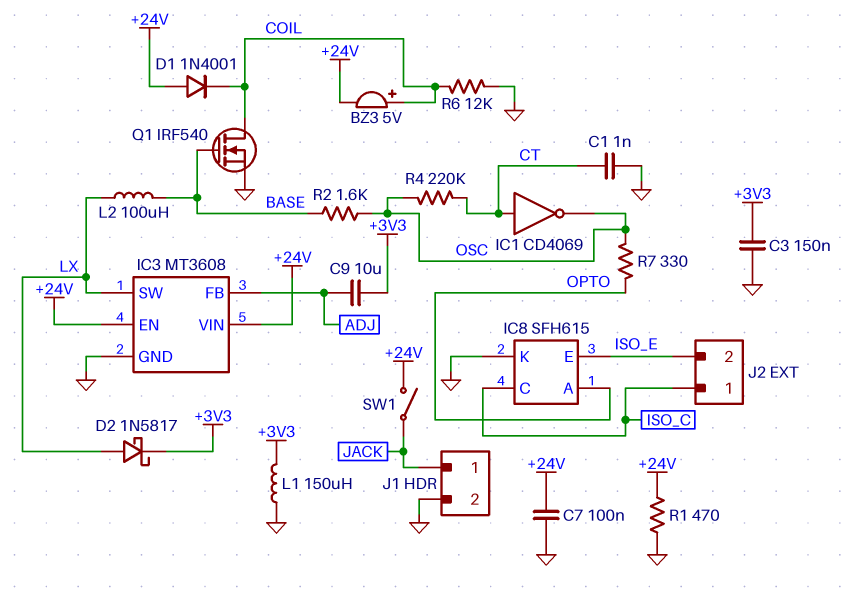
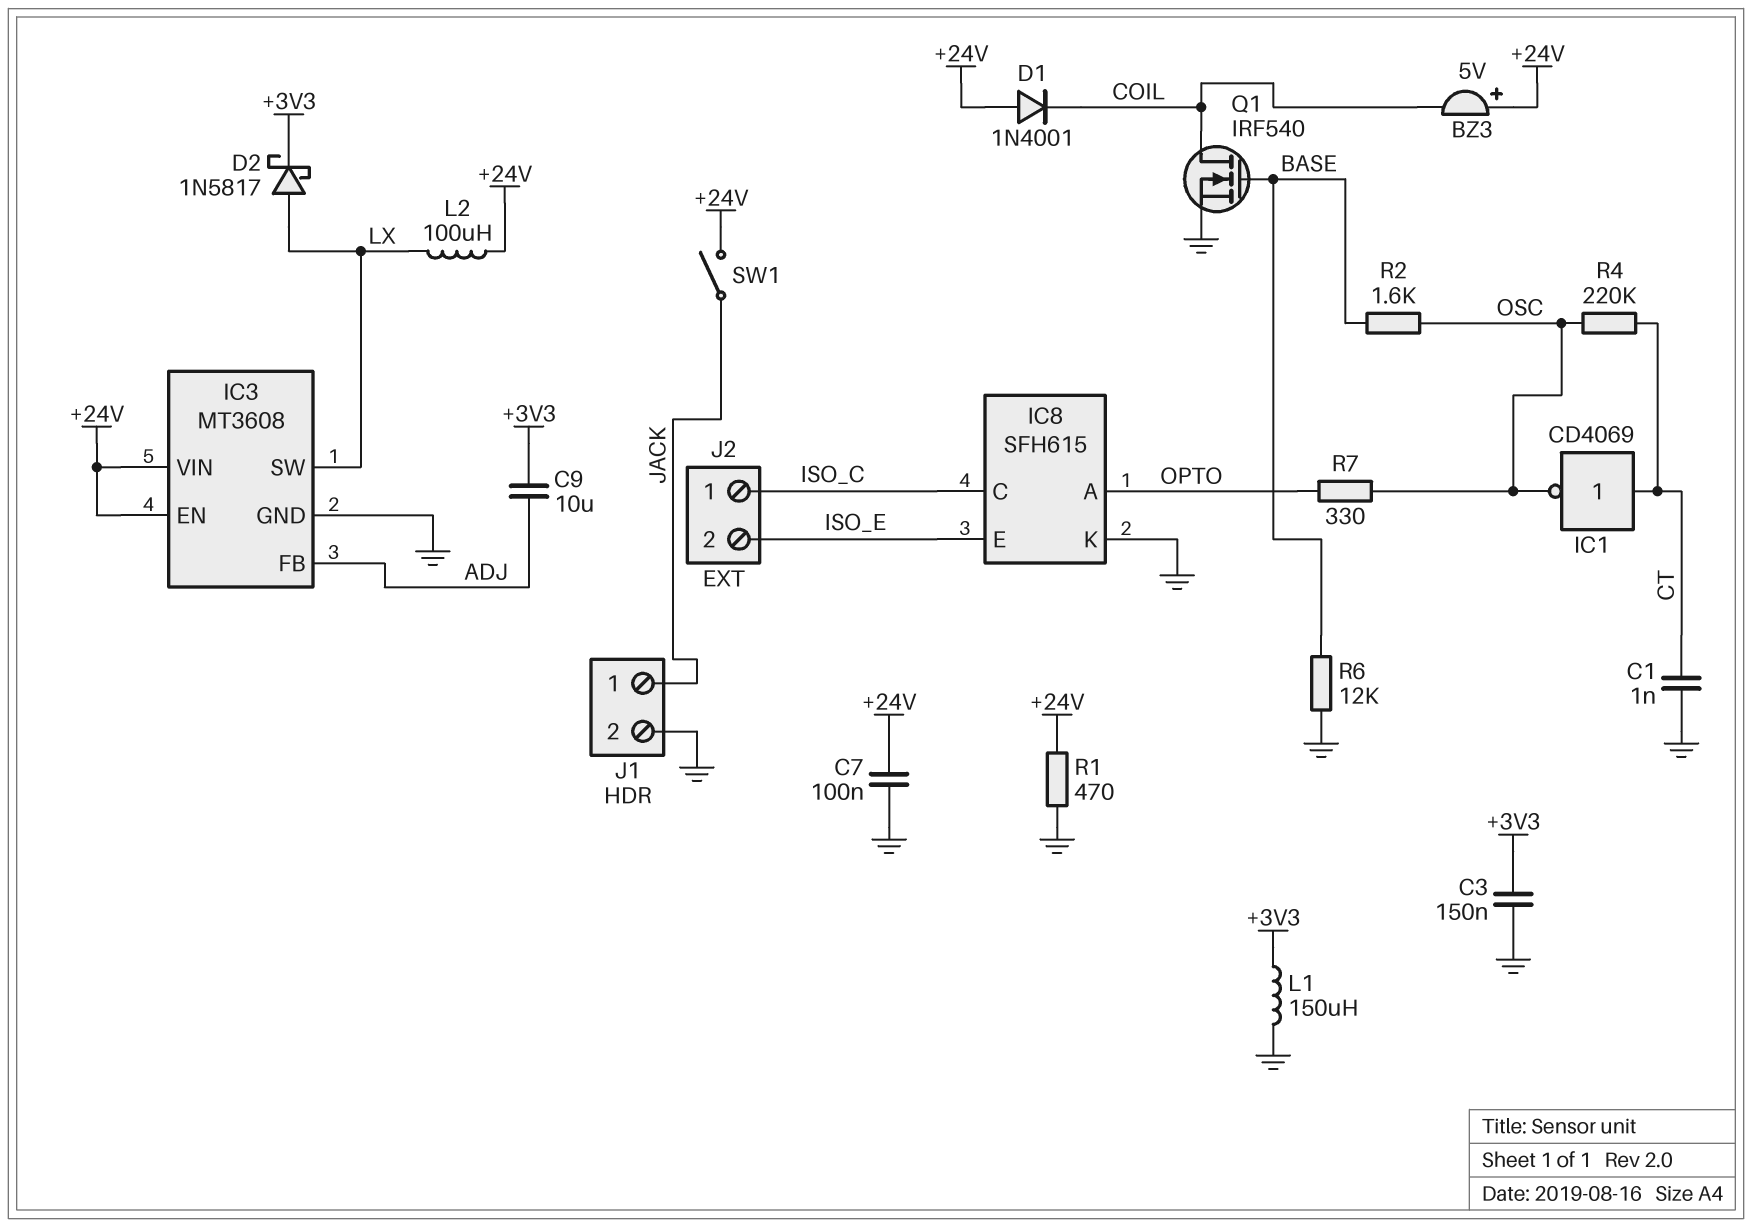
BZ3: buzzer 5V (plus COIL, minus +24V) -> buzzer 5V (plus +24V, minus COIL)
L2: 100uH (BASE, LX) -> 100uH (+24V, LX)
R6: 12k (COIL, GND) -> 12k (BASE, GND)

